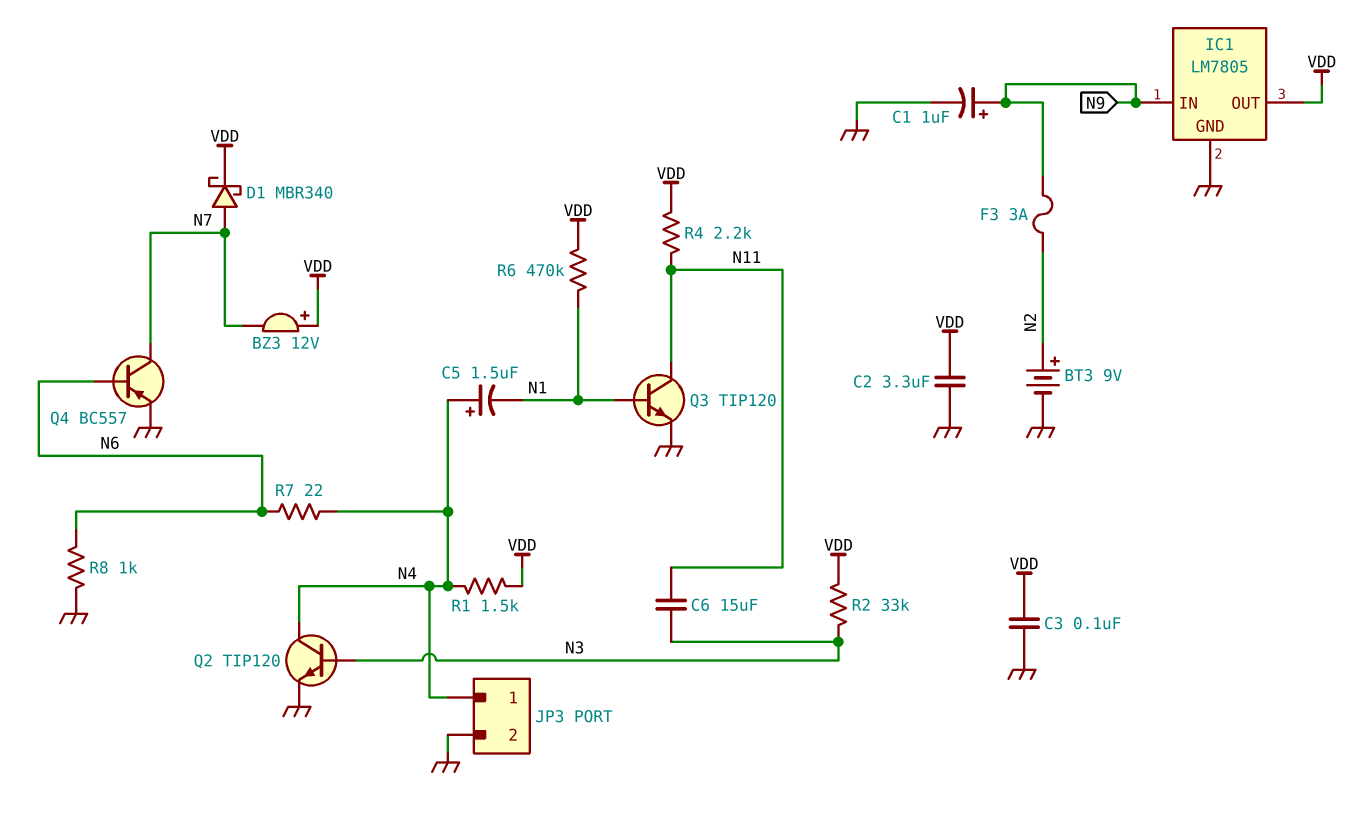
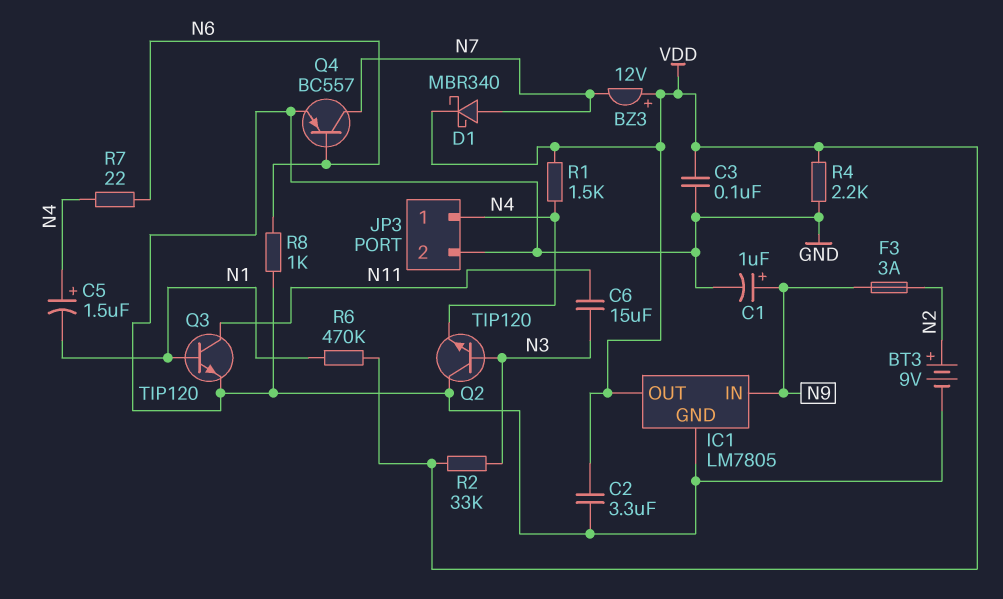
Q2: NPN TIP120 (B N3, C N4, E GND) -> NPN TIP120 (B N3, C GND, E N4)
R4: 2.2k (N11, VDD) -> 2.2k (GND, VDD)

